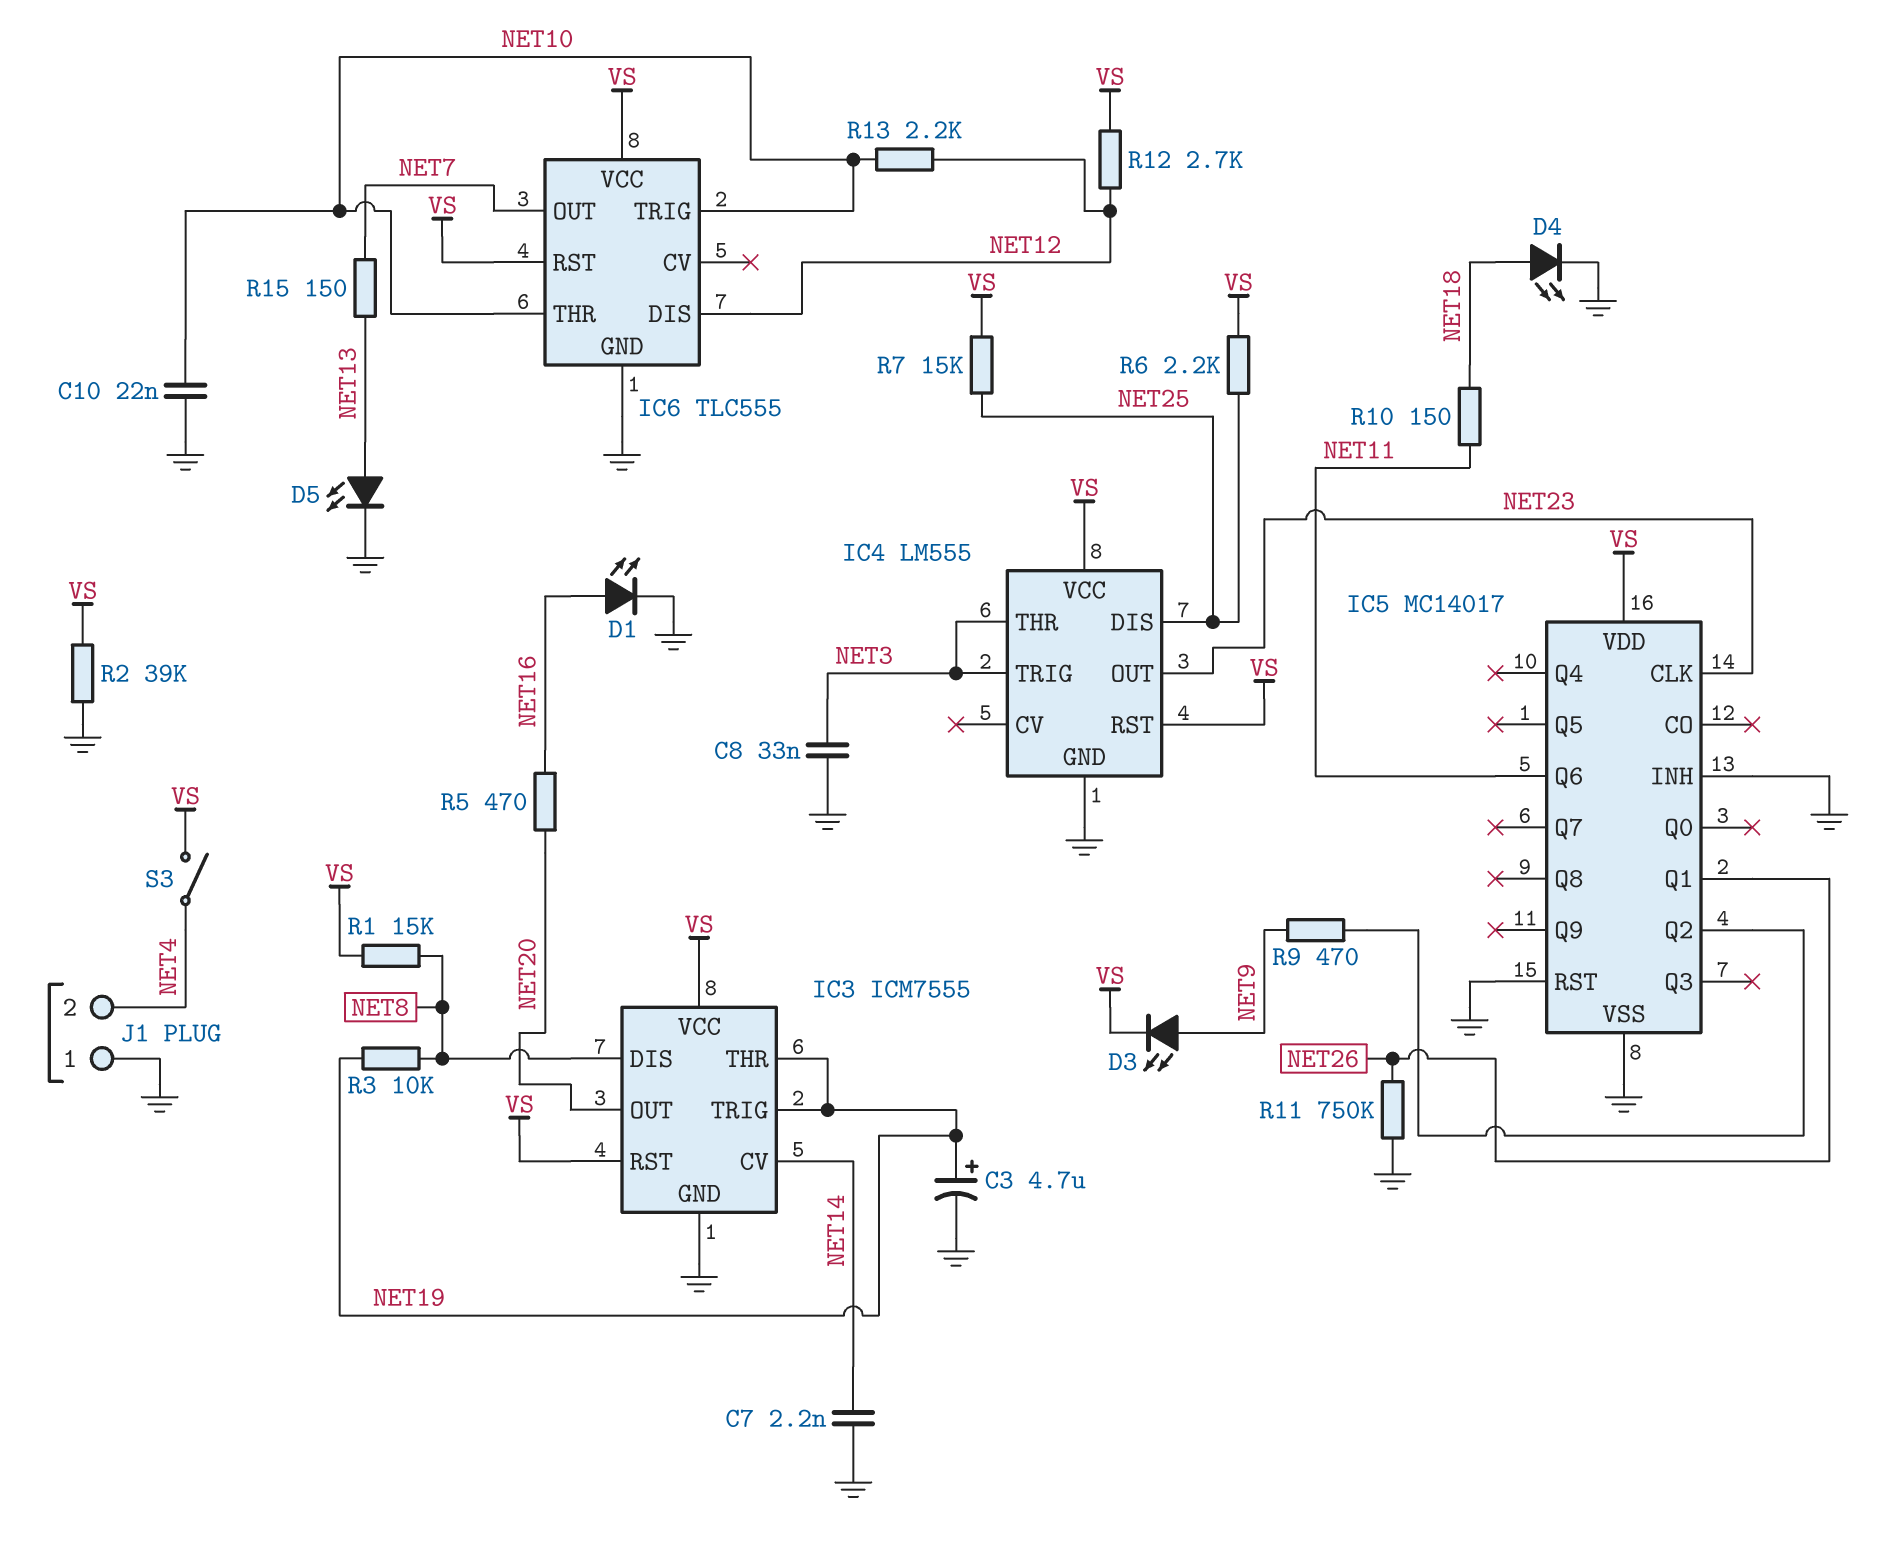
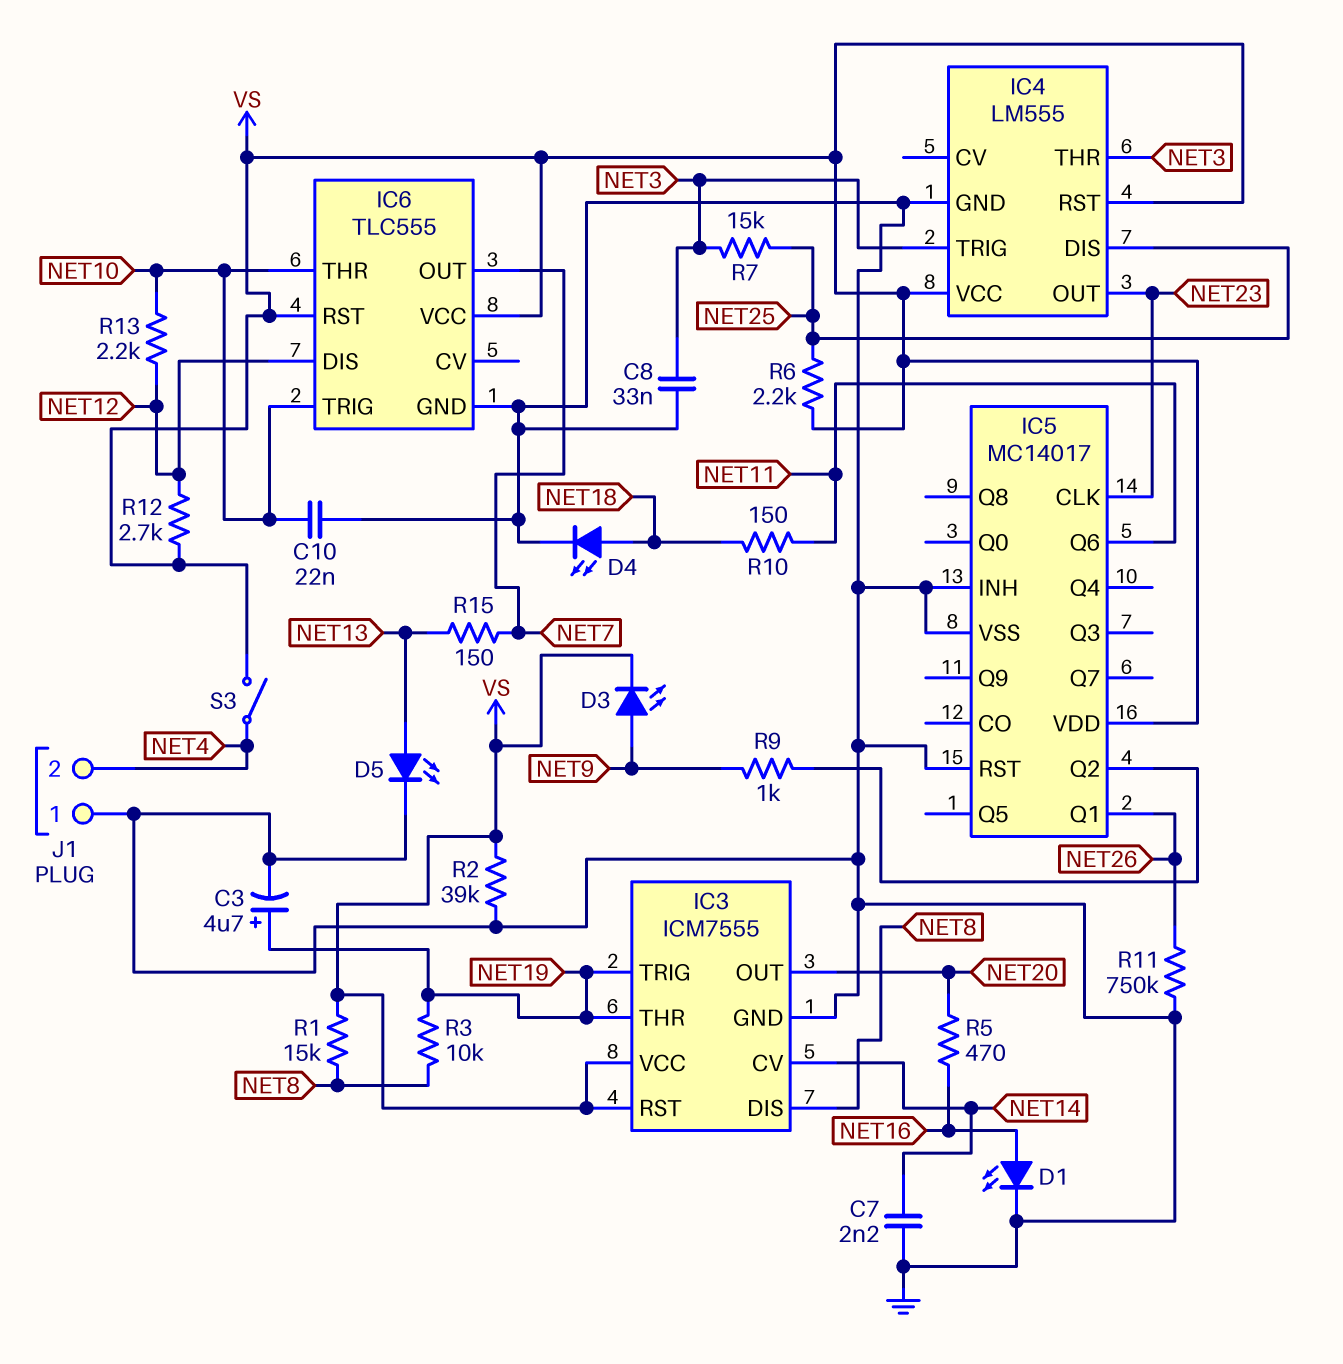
R7: 15k (NET25, VS) -> 15k (NET3, NET25)
R9: 470 (IC5/Q2, NET9) -> 1k (IC5/Q2, NET9)

